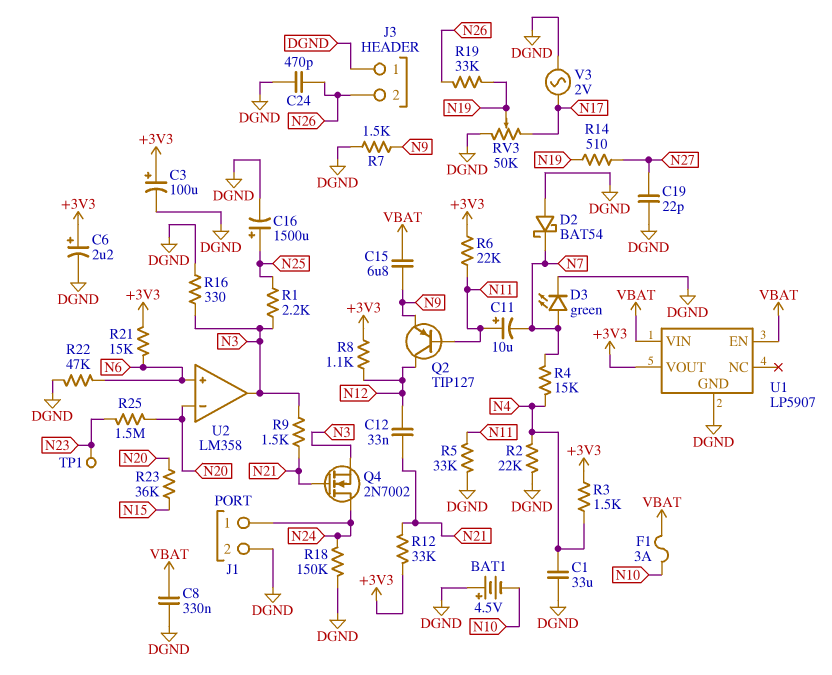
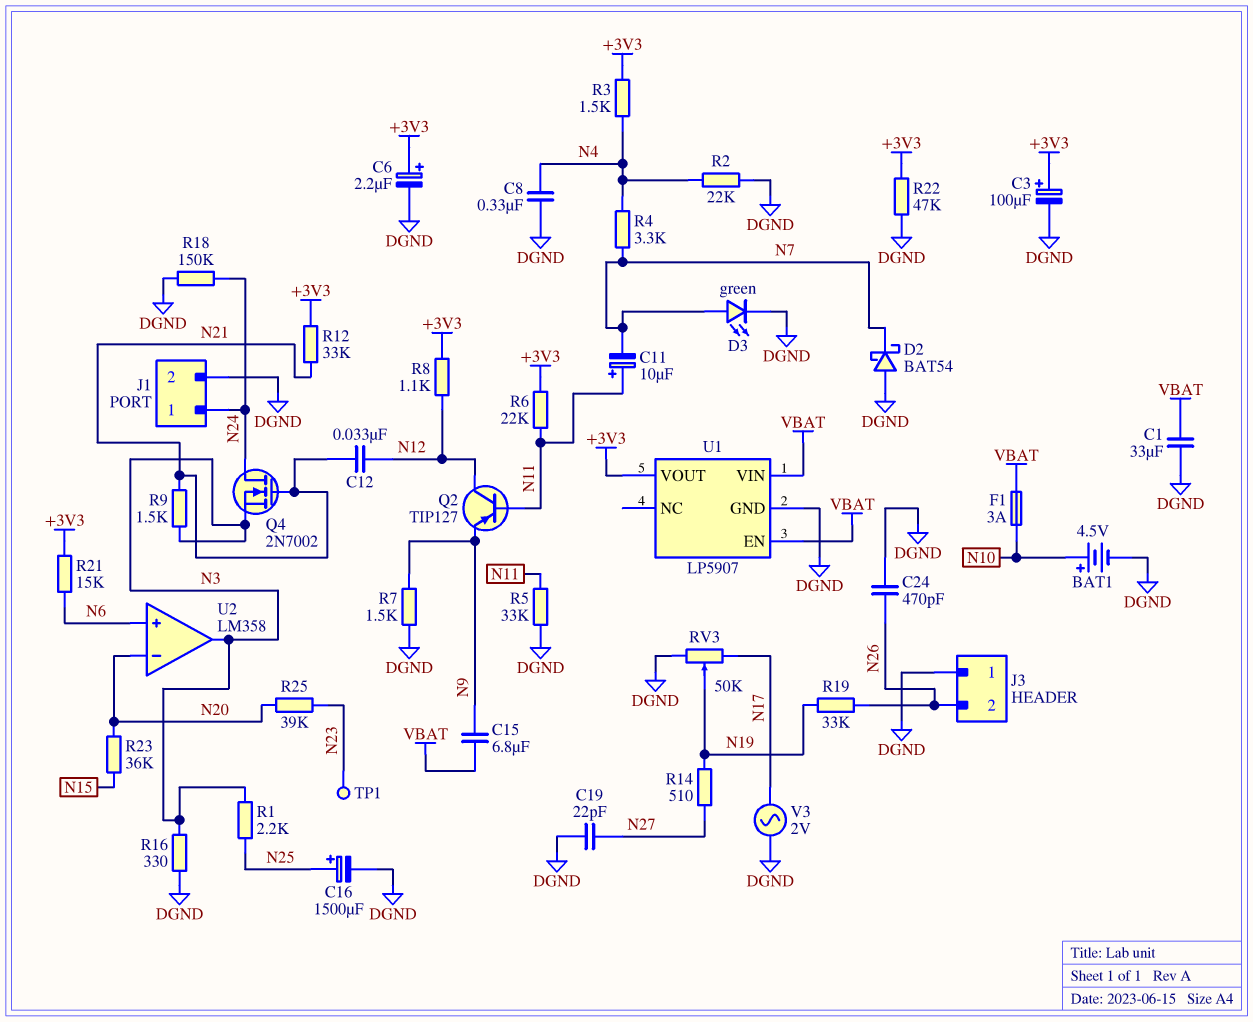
BAT1: 4.5V (plus DGND, minus N10) -> 4.5V (plus N10, minus DGND)
C1: 33uF (DGND, N4) -> 33uF (DGND, VBAT)
C8: 330nF (DGND, VBAT) -> 330nF (DGND, N4)
R4: 15k (N4, N7) -> 3.3k (N4, N7)
R22: 47k (DGND, N6) -> 47k (+3V3, DGND)
R25: 1.5M (N20, N23) -> 39k (N20, N23)

